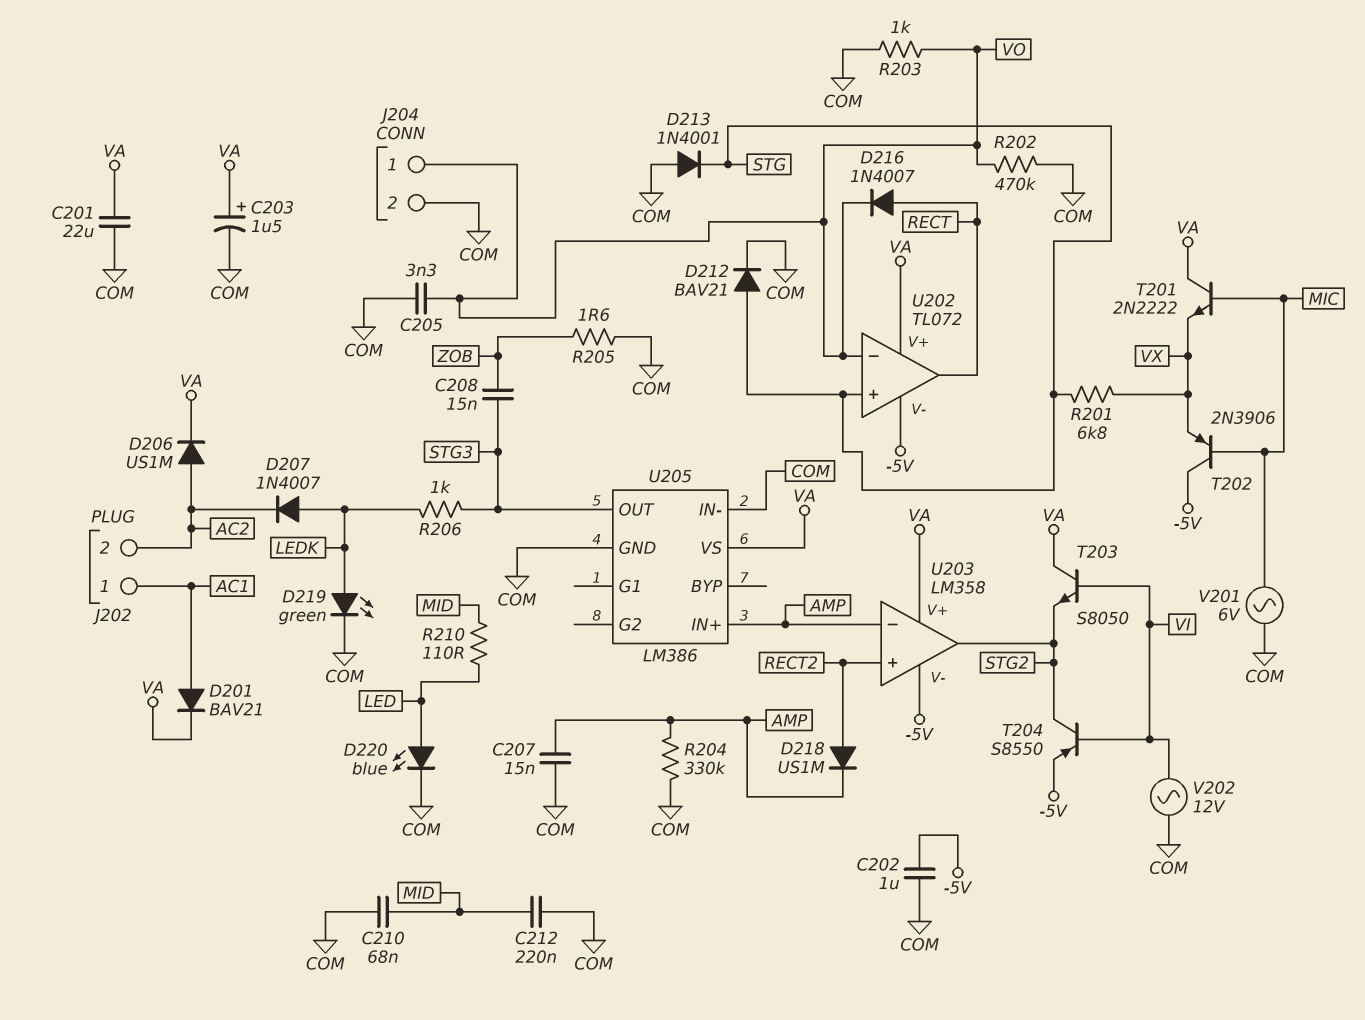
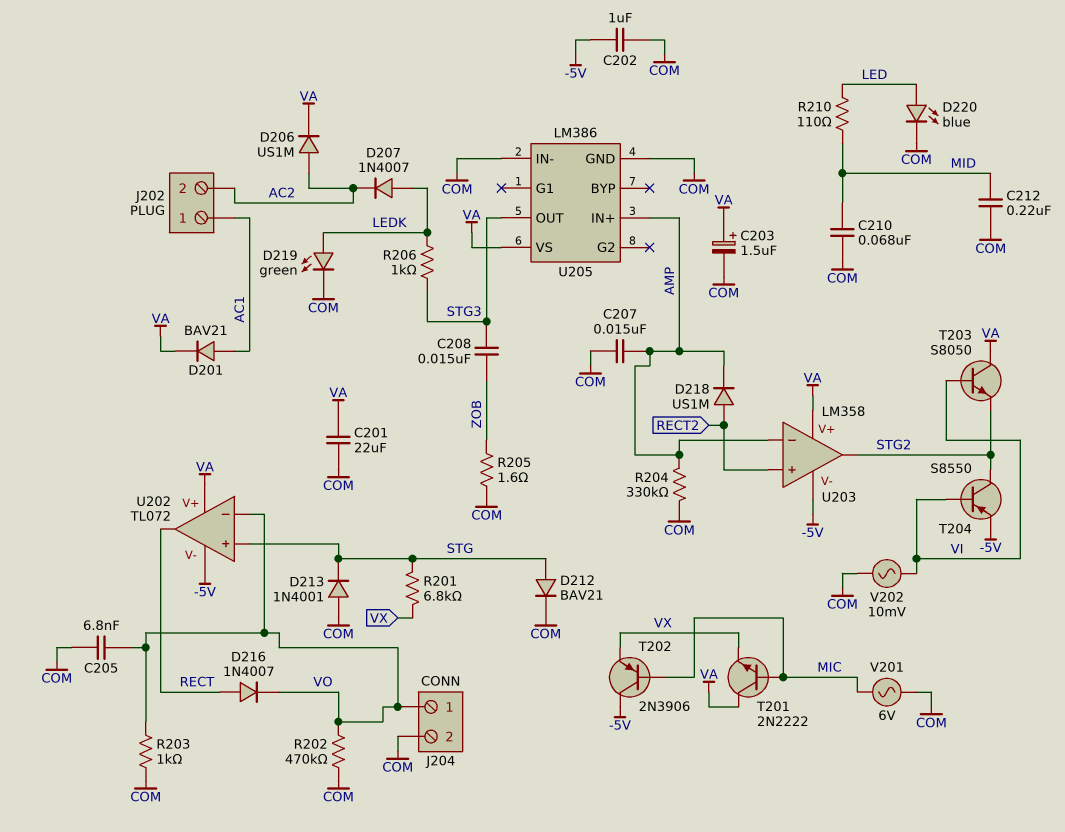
C205: 3.3nF (COM, VO) -> 6.8nF (COM, VO)
V202: AC 12V (COM, VI) -> AC 10mV (COM, VI)

